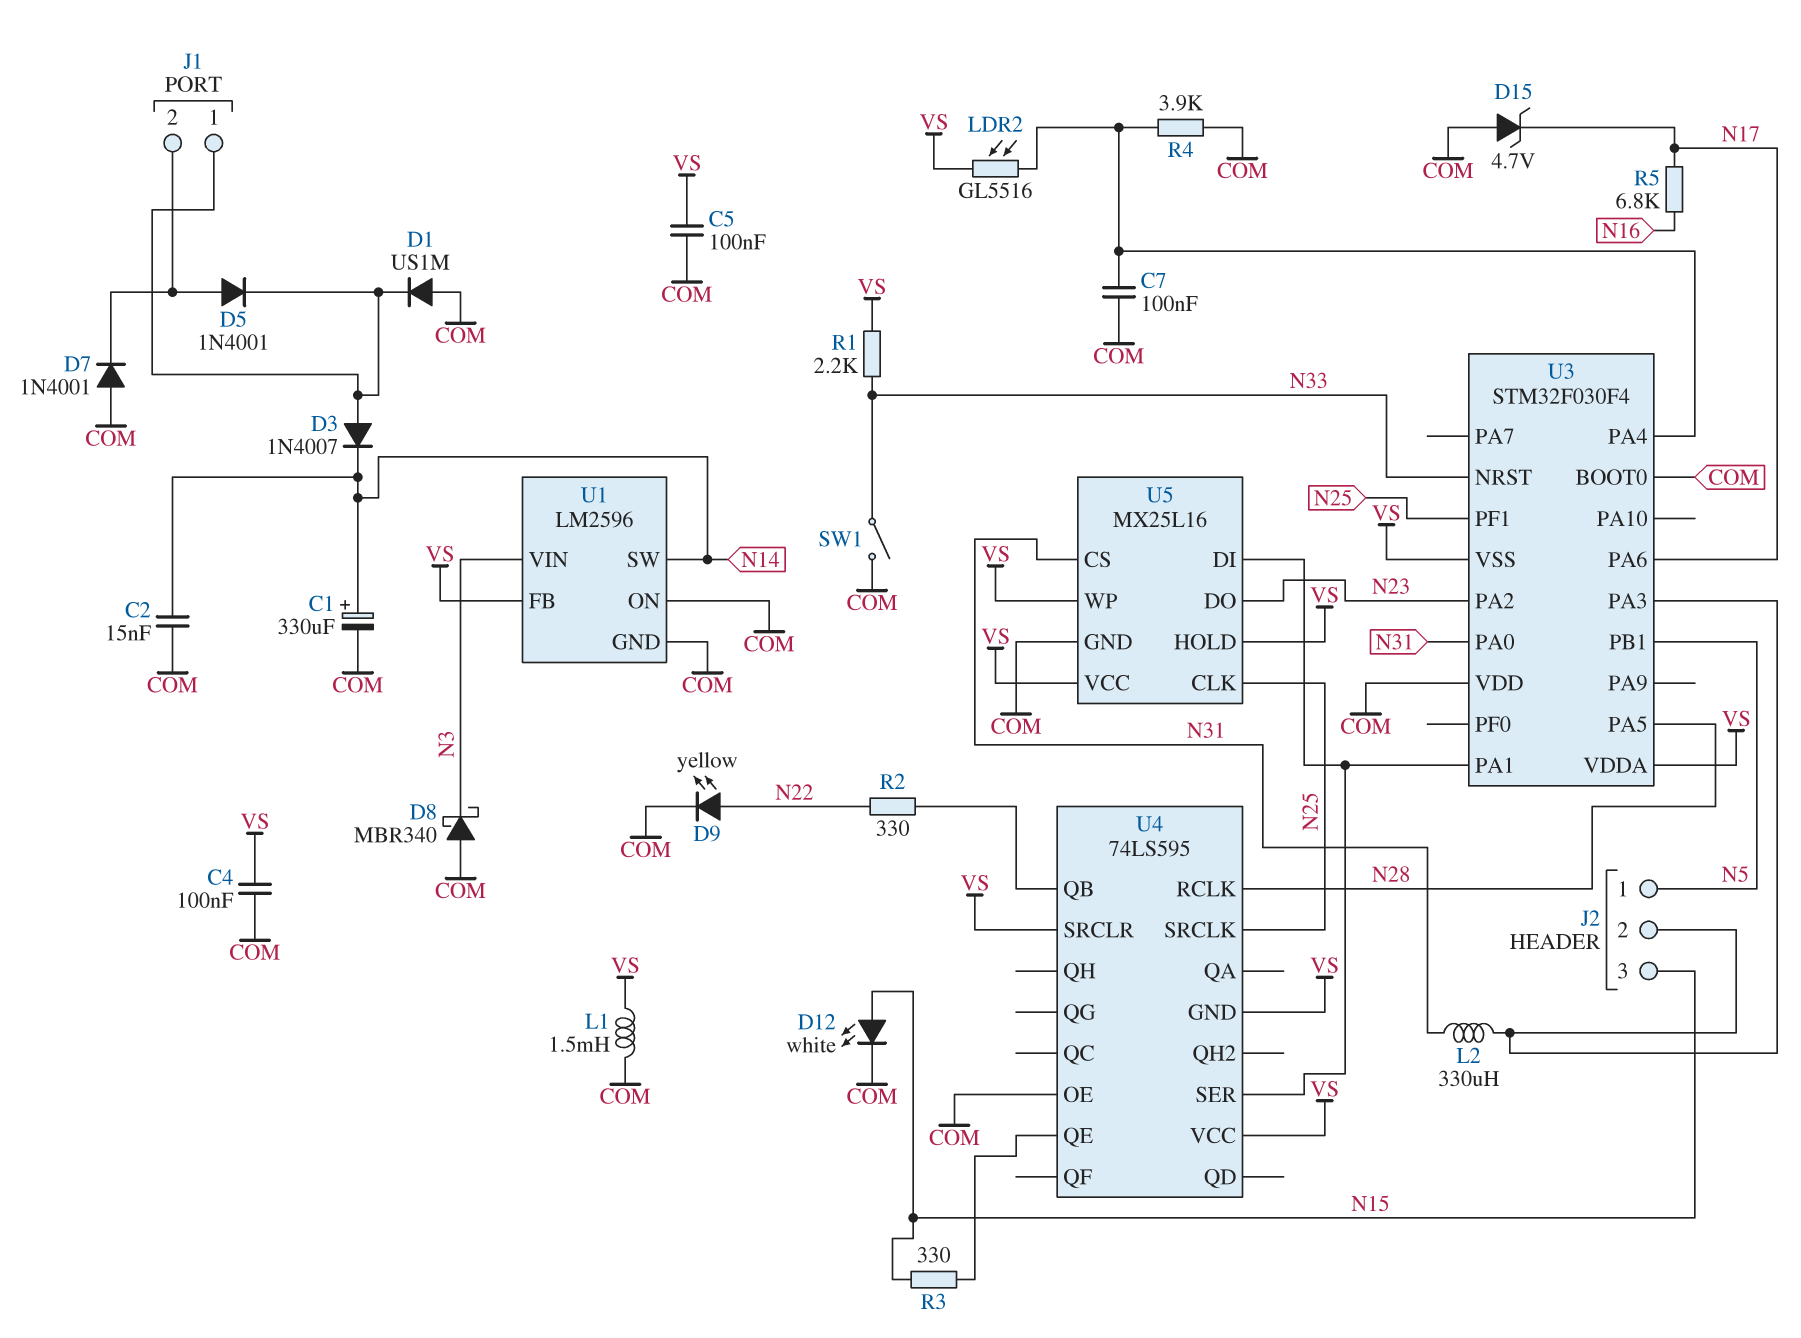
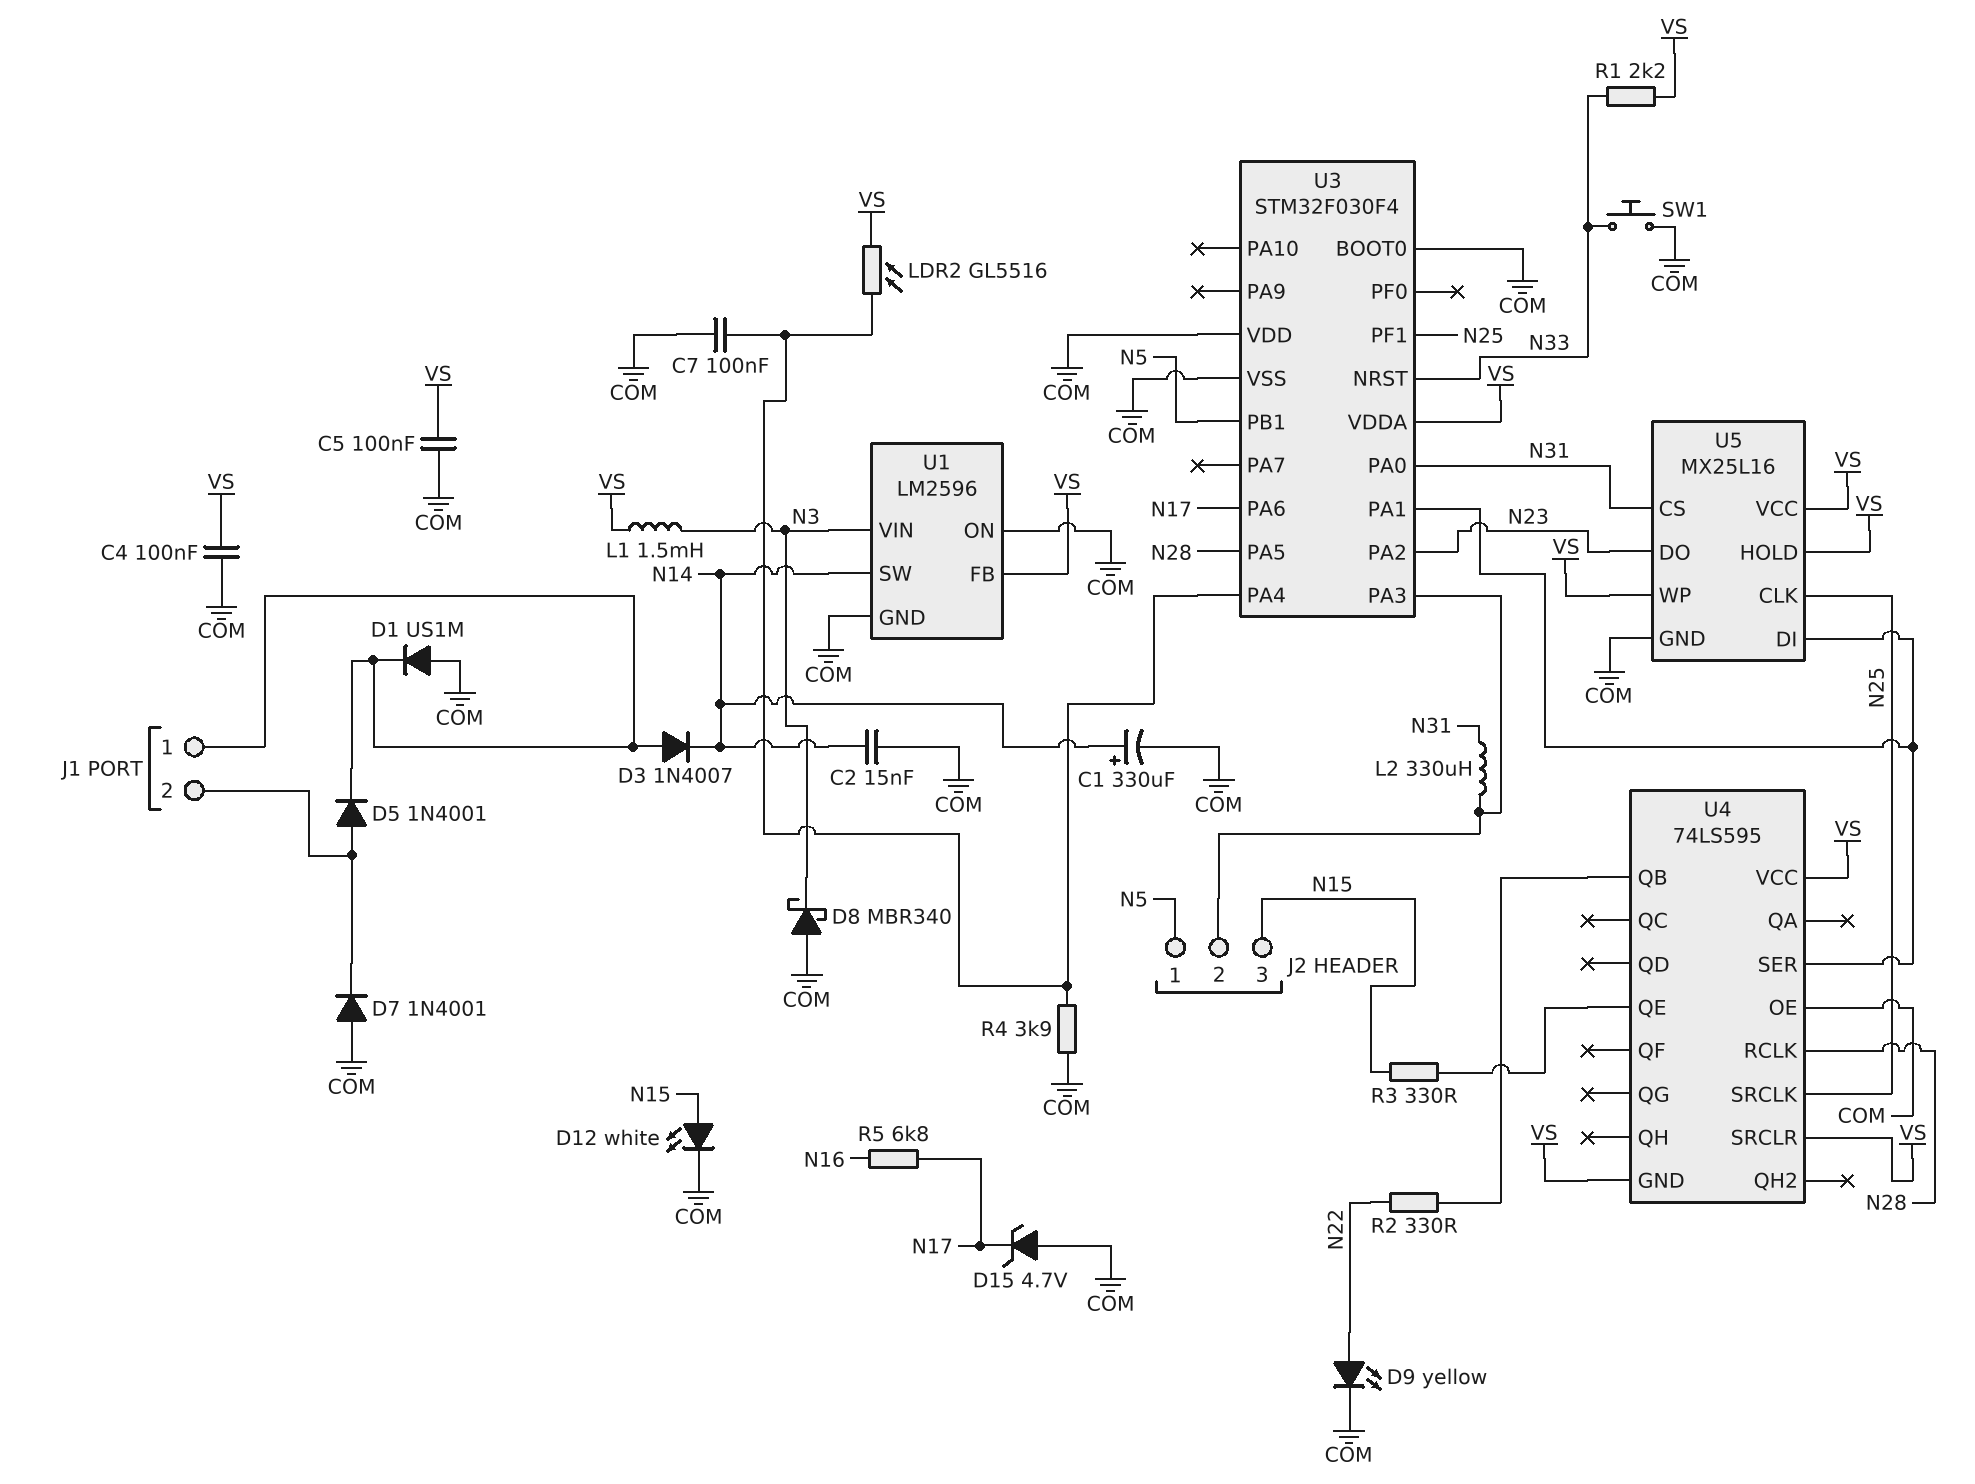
L1: 1.5mH (COM, VS) -> 1.5mH (N3, VS)
SW1: switch (COM, N33) -> button (COM, N33)
U3 pin VSS: VS -> COM

